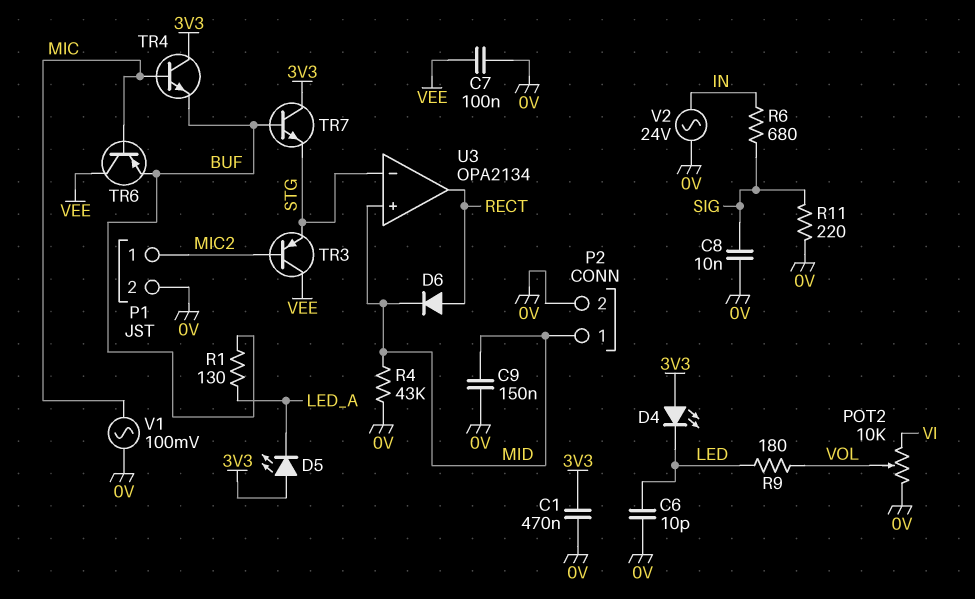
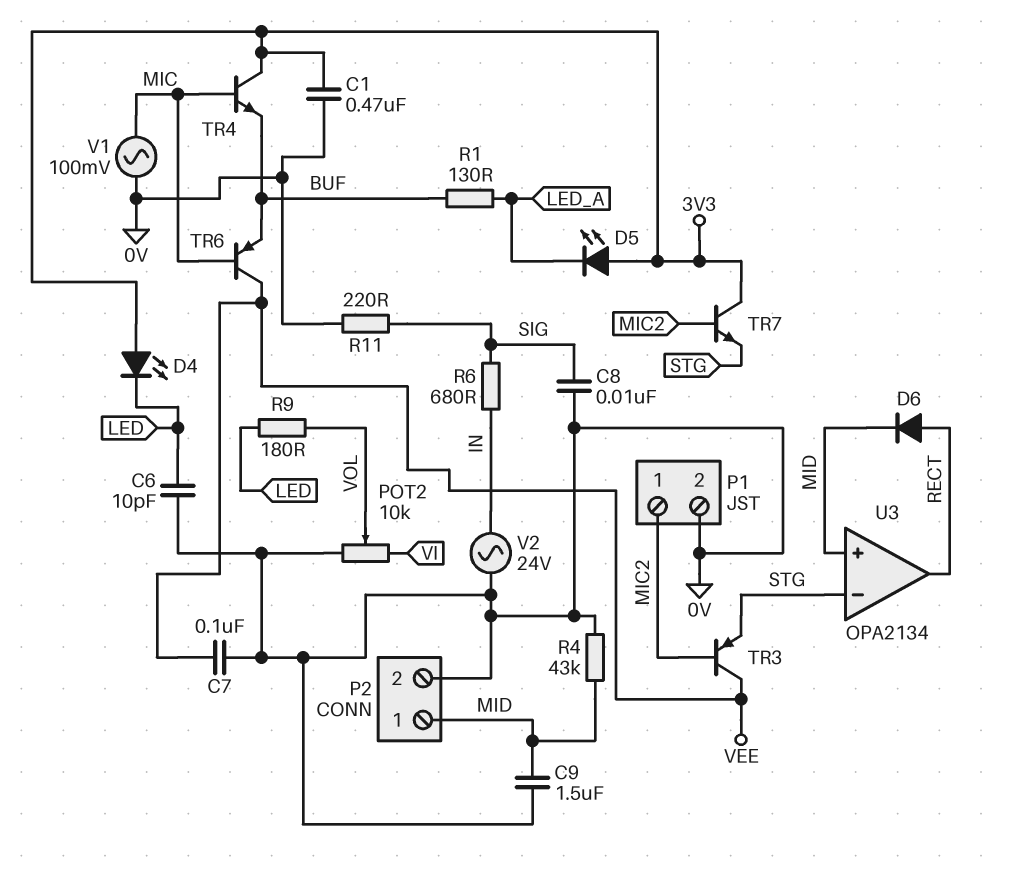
C9: 150nF (0V, MID) -> 1.5uF (0V, MID)
TR7: NPN (B BUF, C 3V3, E STG) -> NPN (B MIC2, C 3V3, E STG)

